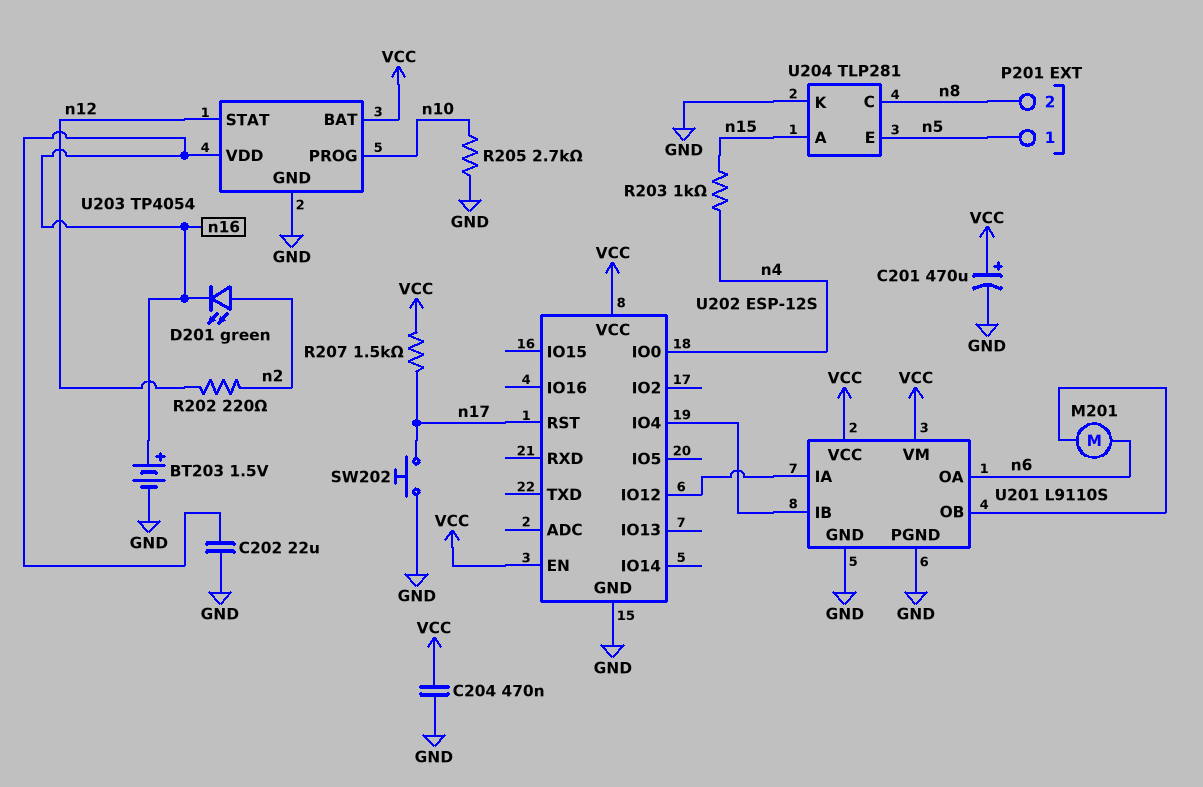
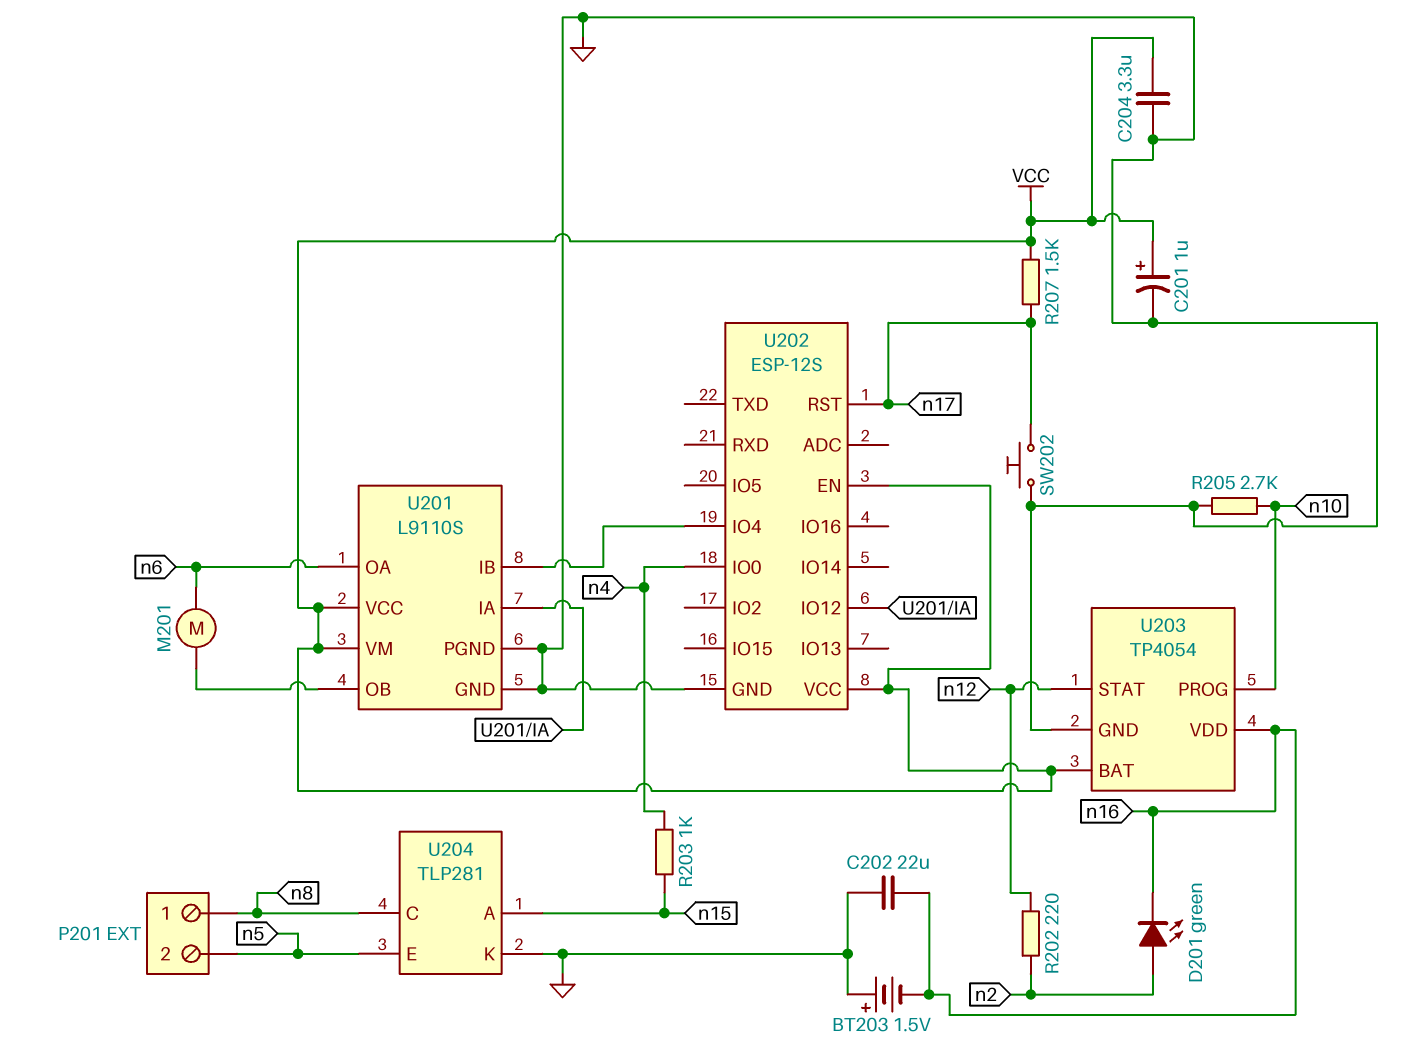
BT203: 1.5V (plus n16, minus GND) -> 1.5V (plus GND, minus n16)
C201: 470uF (plus VCC, minus GND) -> 1uF (plus VCC, minus GND)
C204: 470nF (GND, VCC) -> 3.3uF (GND, VCC)
P201 pin 1: n5 -> n8
P201 pin 2: n8 -> n5

